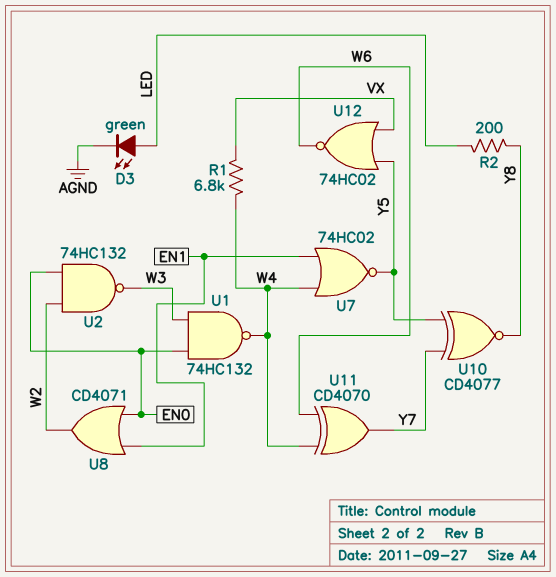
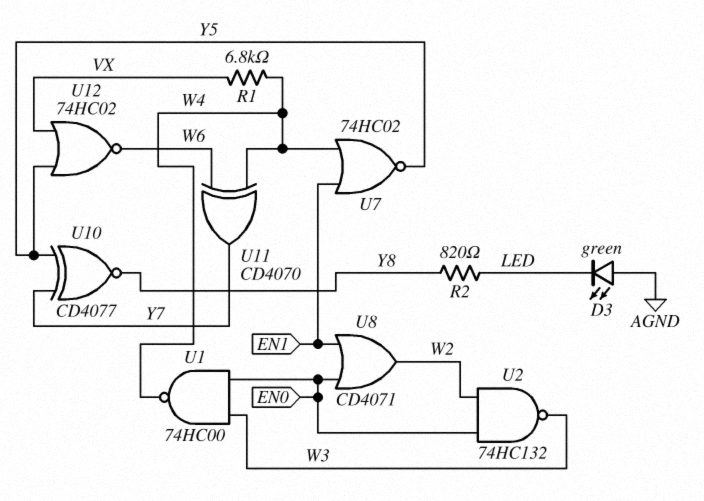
D3: LED green (A LED, K AGND) -> LED green (A AGND, K LED)
R2: 200 (LED, Y8) -> 820 (LED, Y8)
U1: NAND 74HC132 (in EN0, in W3, out W4) -> NAND 74HC00 (in EN0, in W3, out W4)

